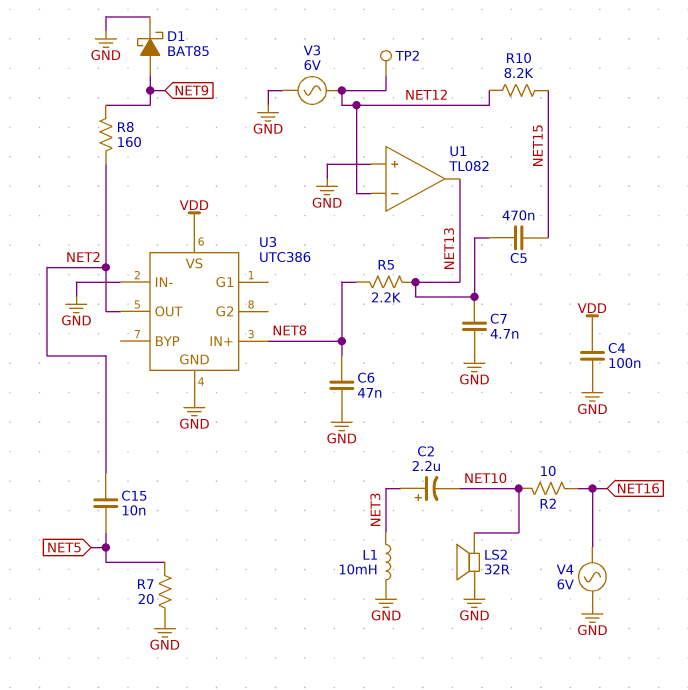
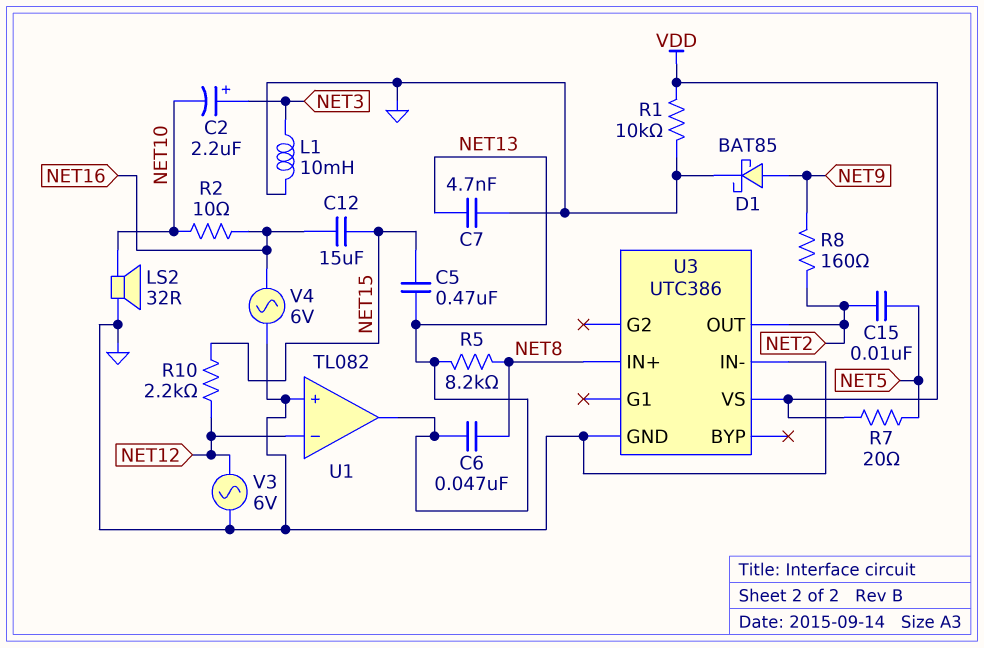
C4: 100nF (GND, VDD) -> none
C6: 47nF (GND, NET8) -> 47nF (NET8, NET13)
C12: none -> 15uF (NET15, NET16)
R1: none -> 10k (GND, VDD)
R5: 2.2k (NET8, NET13) -> 8.2k (NET8, NET13)
R7: 20 (GND, NET5) -> 20 (NET5, VDD)
R10: 8.2k (NET12, NET15) -> 2.2k (NET12, NET15)
TP2: test point (NET12) -> none

